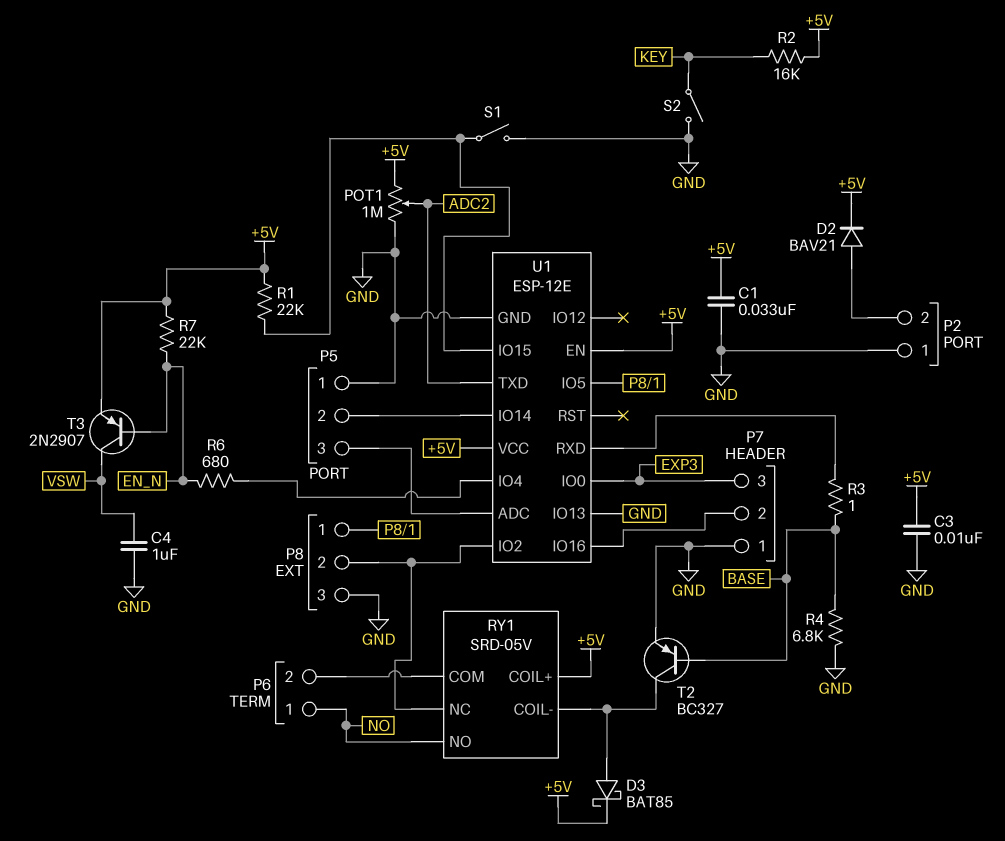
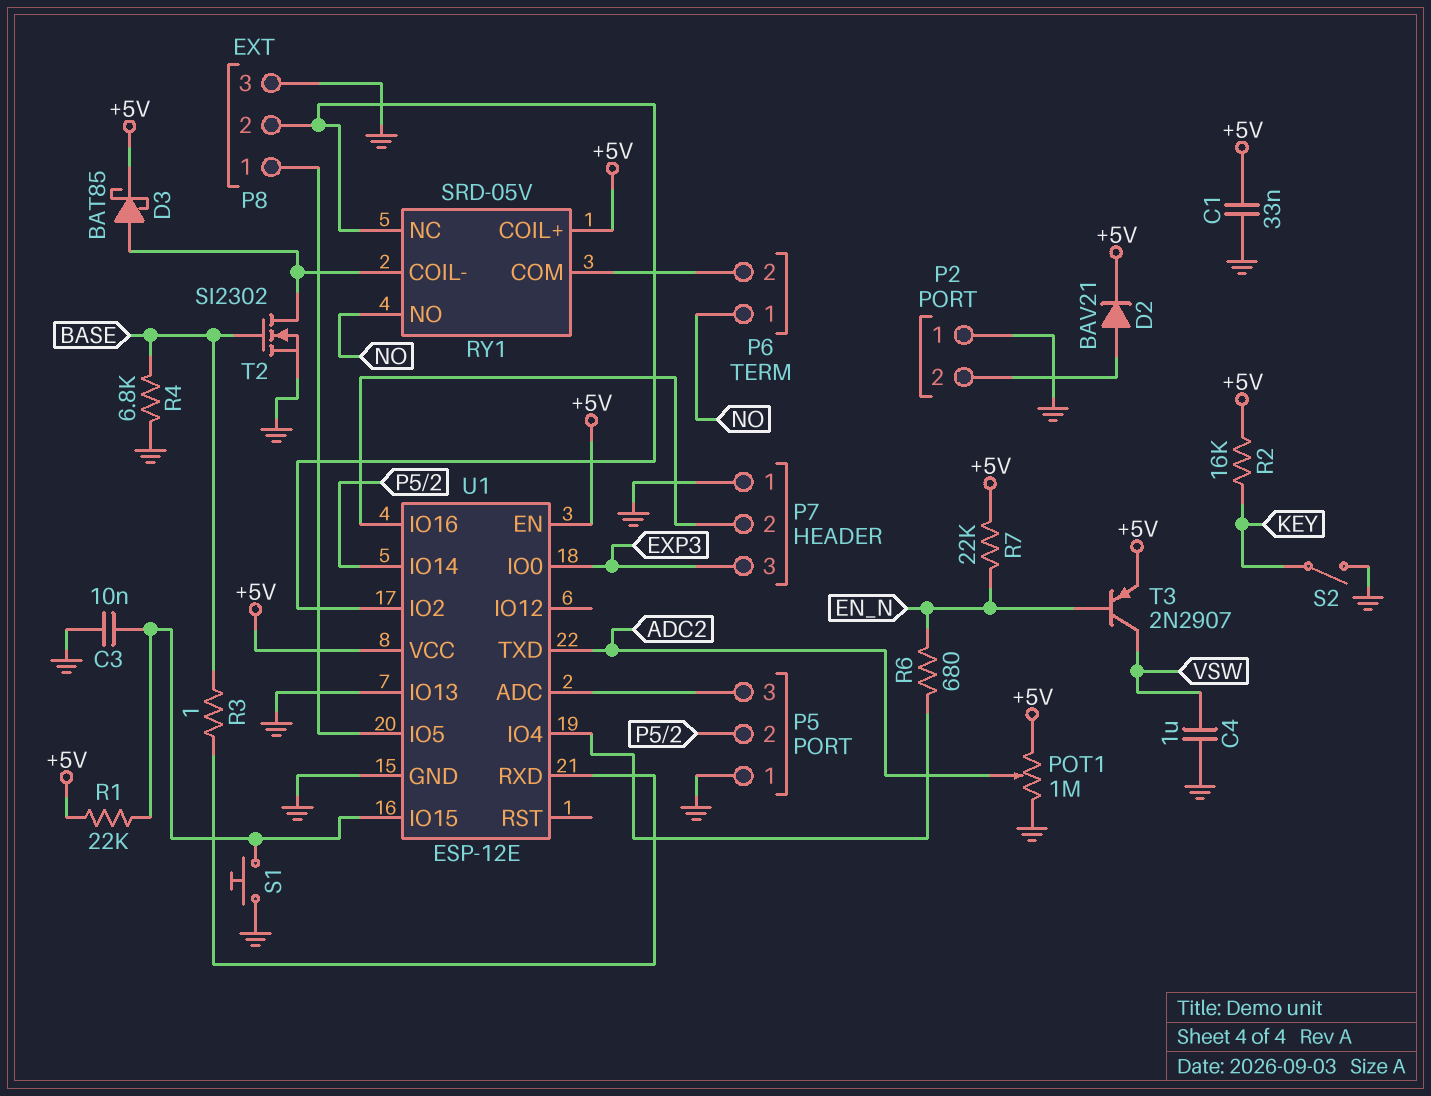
C3: 10nF (+5V, GND) -> 10nF (GND, U1/IO15)
S1: switch (GND, U1/IO15) -> button (GND, U1/IO15)
T2: PNP BC327 (B BASE, C RY1/COIL-, E GND) -> NMOS SI2302 (G BASE, D RY1/COIL-, S GND)

